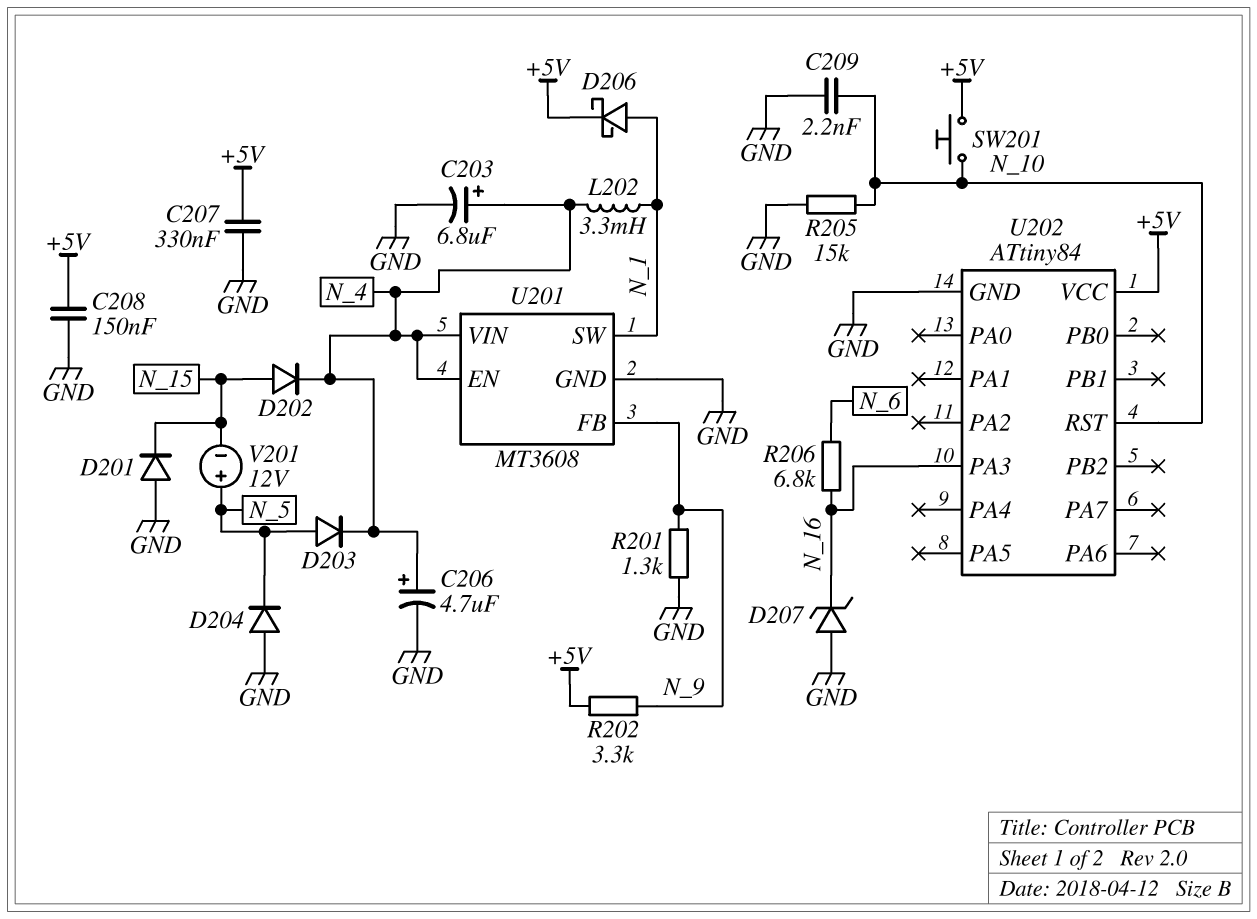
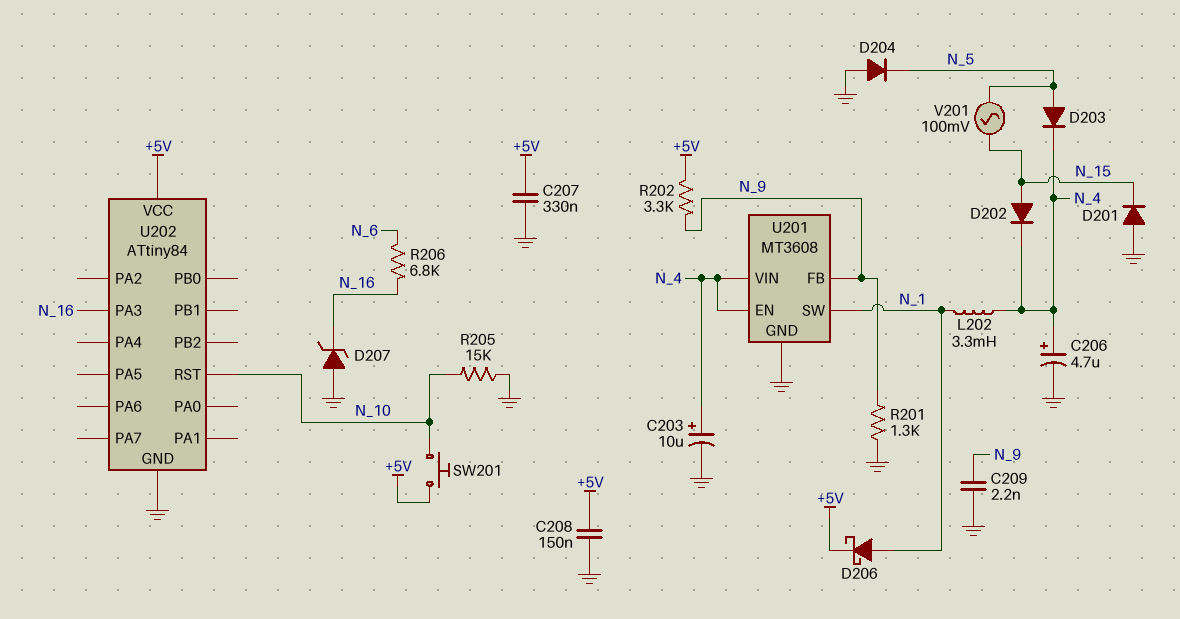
C203: 6.8uF (plus N_4, minus GND) -> 10uF (plus N_4, minus GND)
C209: 2.2nF (GND, N_10) -> 2.2nF (GND, N_9)
V201: 12V (plus N_5, minus N_15) -> AC 100mV (N_5, N_15)

